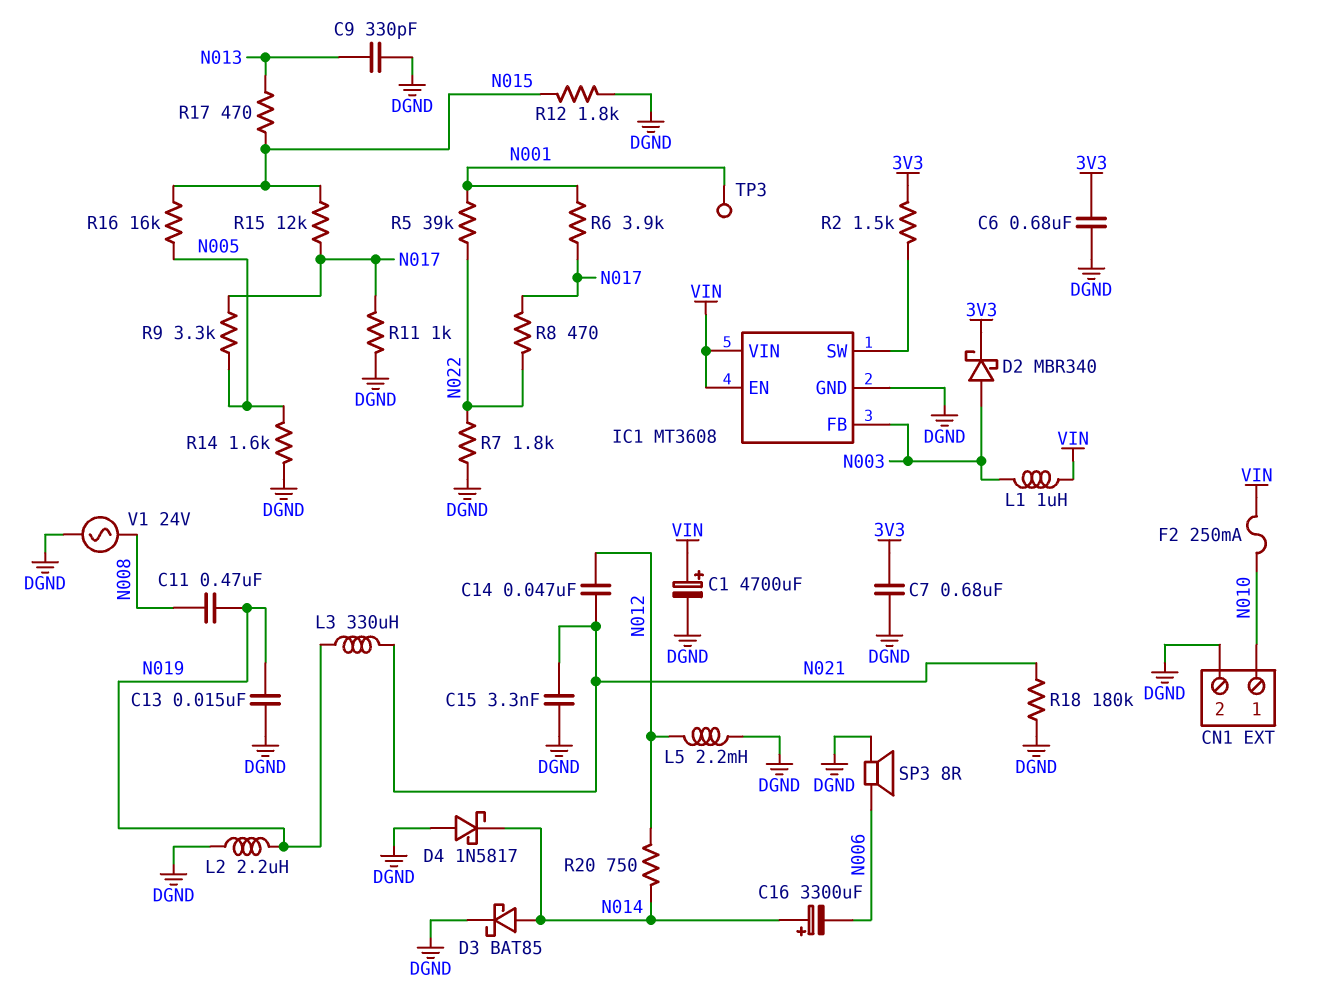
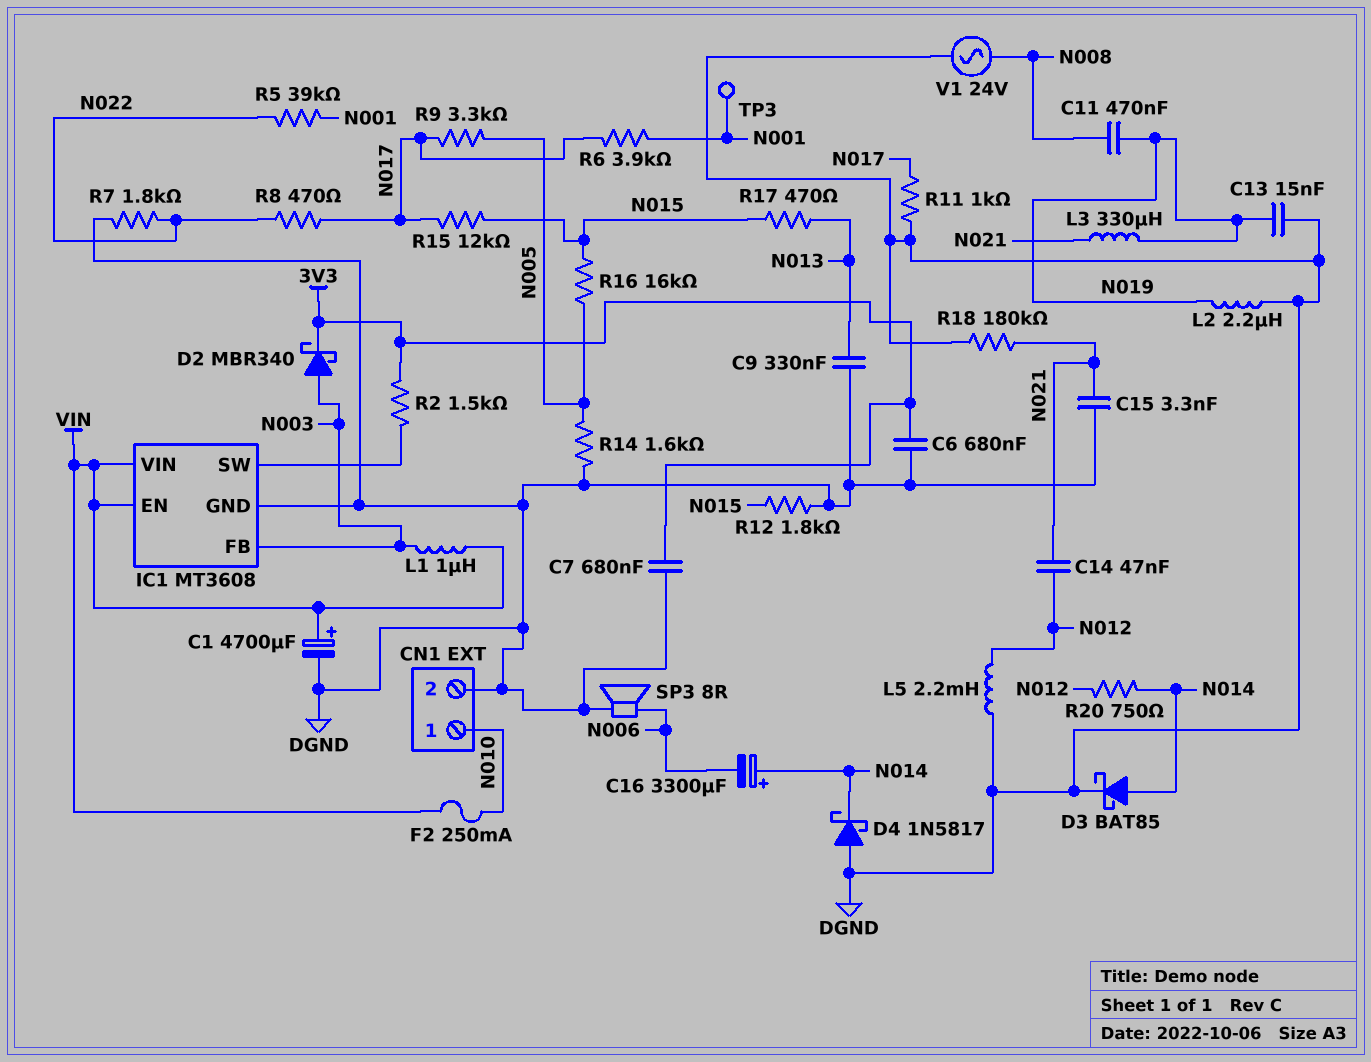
C9: 330pF (DGND, N013) -> 330nF (DGND, N013)

